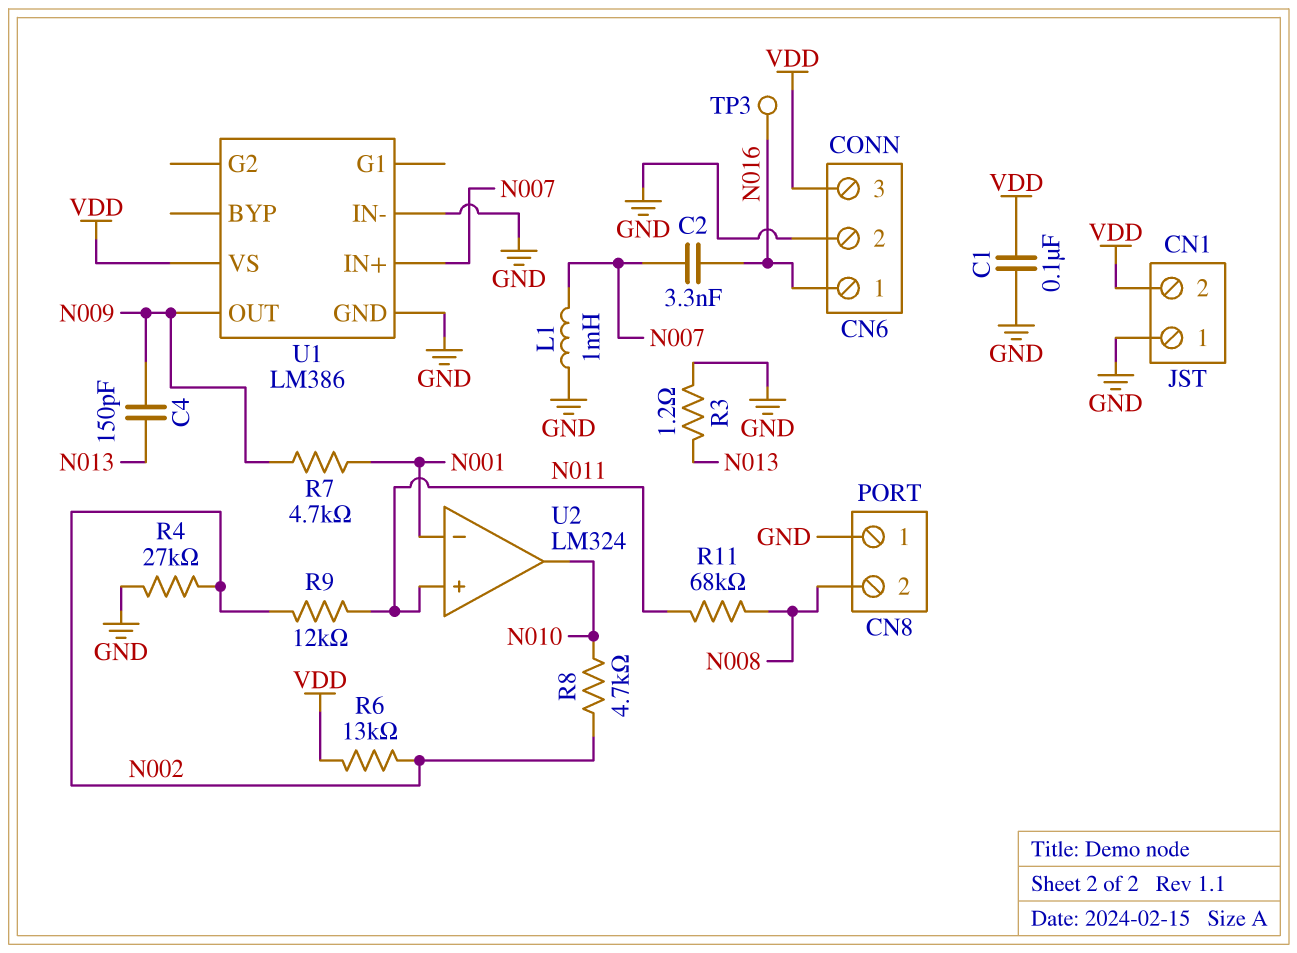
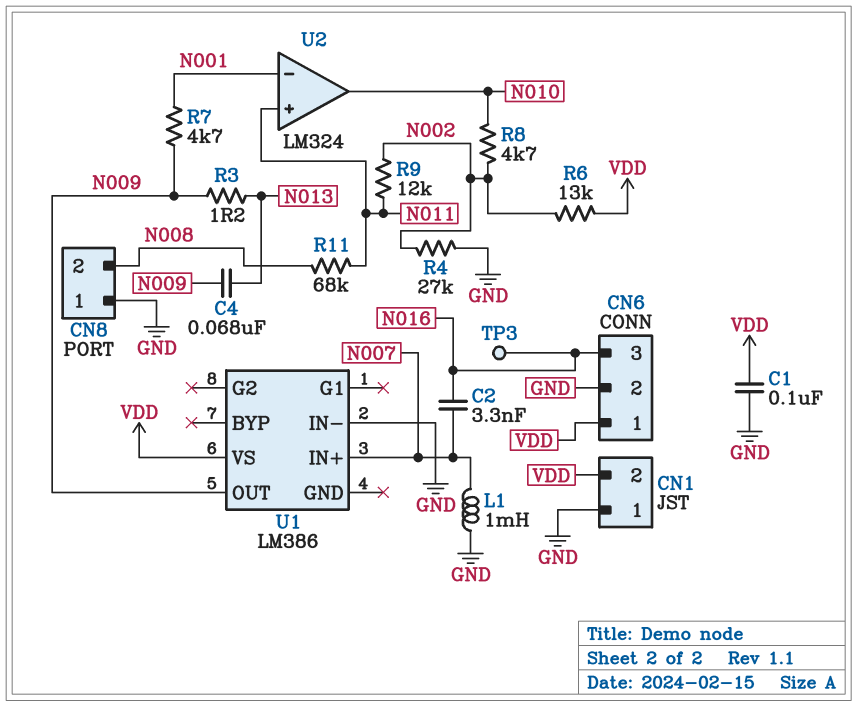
C4: 150pF (N009, N013) -> 68nF (N009, N013)
CN6 pin 1: N016 -> VDD
CN6 pin 3: VDD -> N016
R3: 1.2 (GND, N013) -> 1.2 (N009, N013)
U1 pin GND: GND -> none

